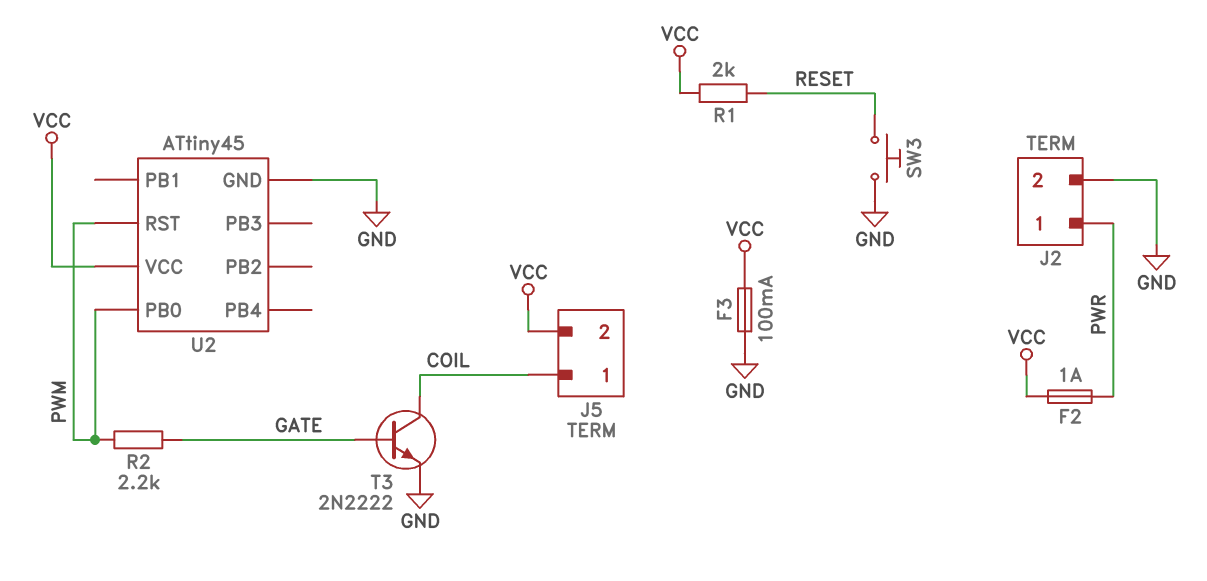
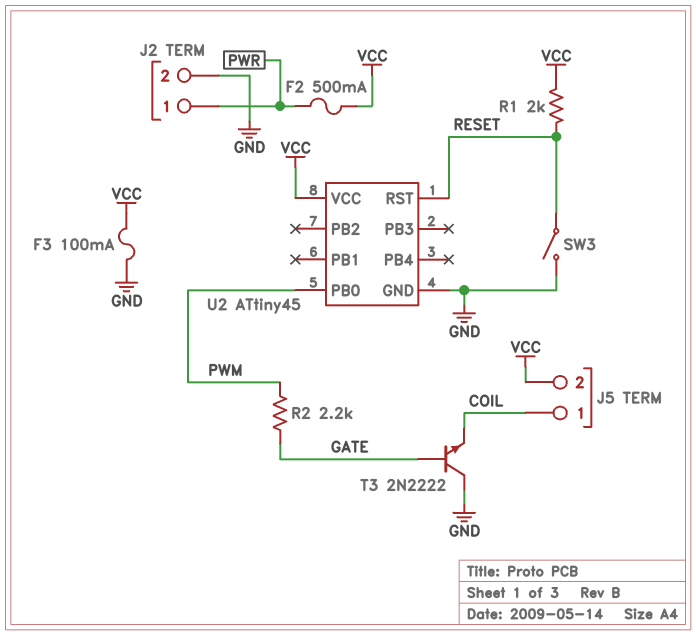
F2: 1A (PWR, VCC) -> 500mA (PWR, VCC)
SW3: button (GND, RESET) -> switch (GND, RESET)
T3: NPN 2N2222 (B GATE, C COIL, E GND) -> NPN 2N2222 (B GATE, C GND, E COIL)
U2 pin RST: PWM -> RESET

